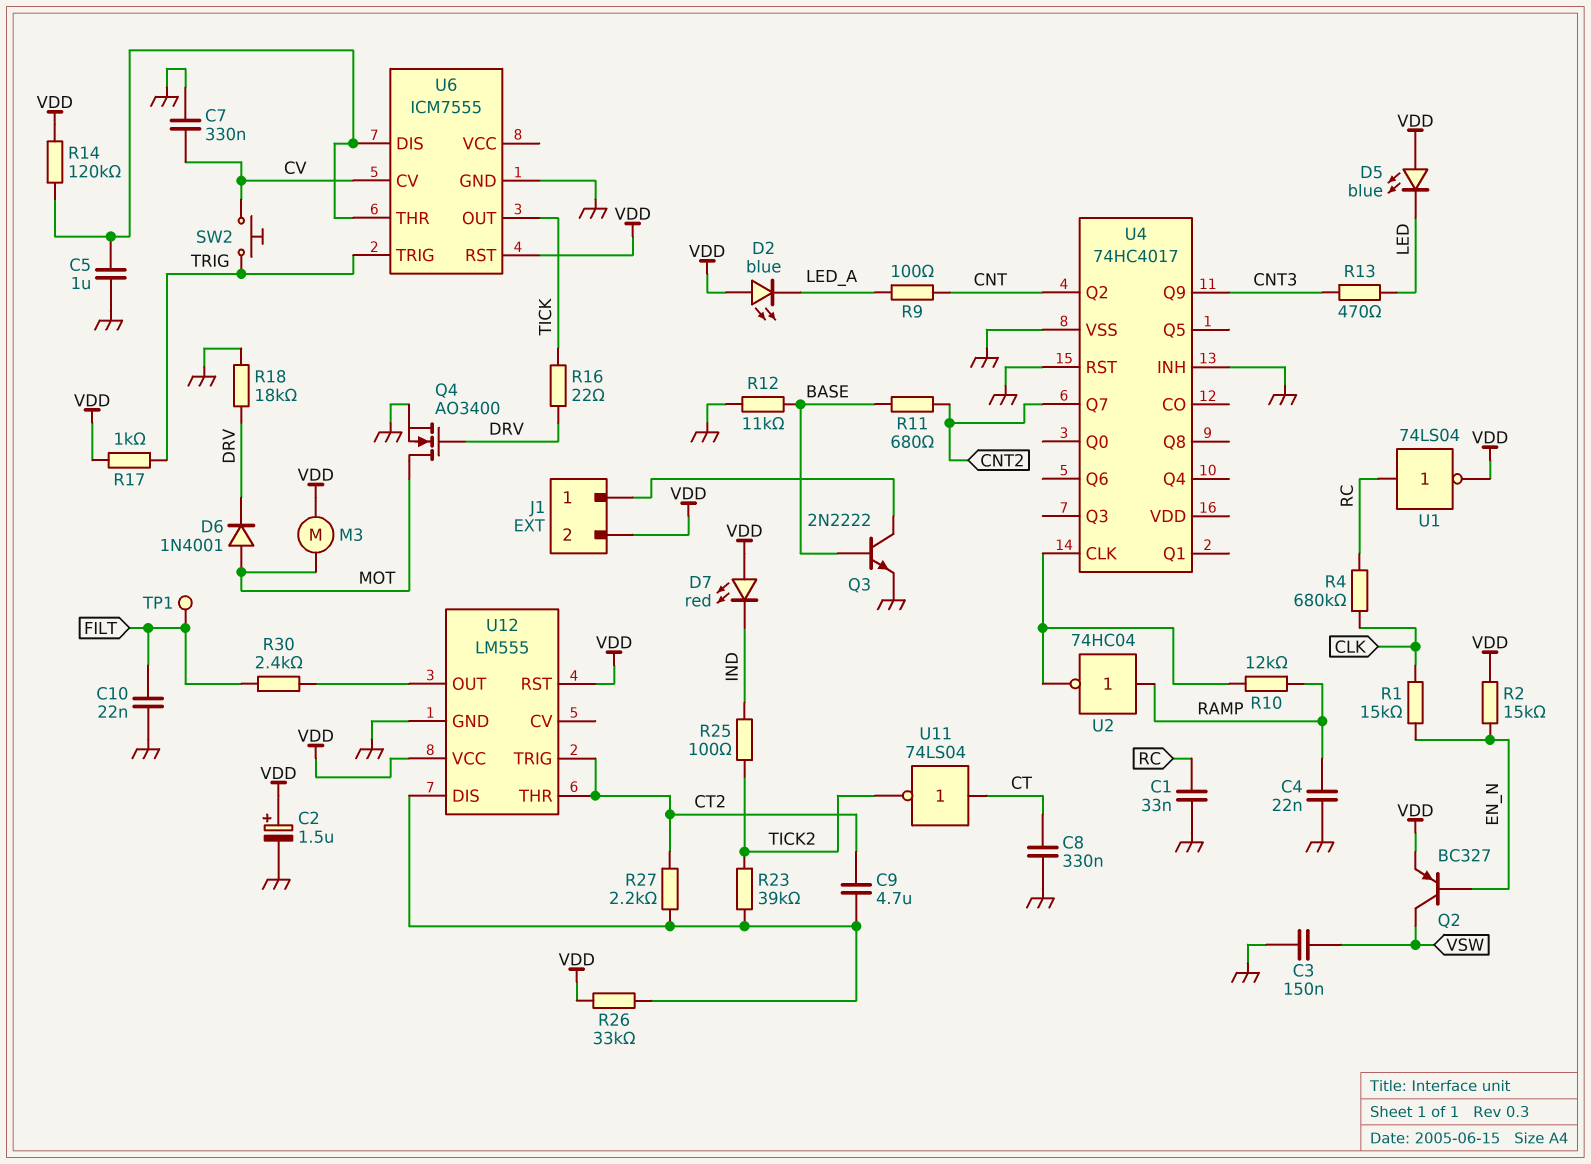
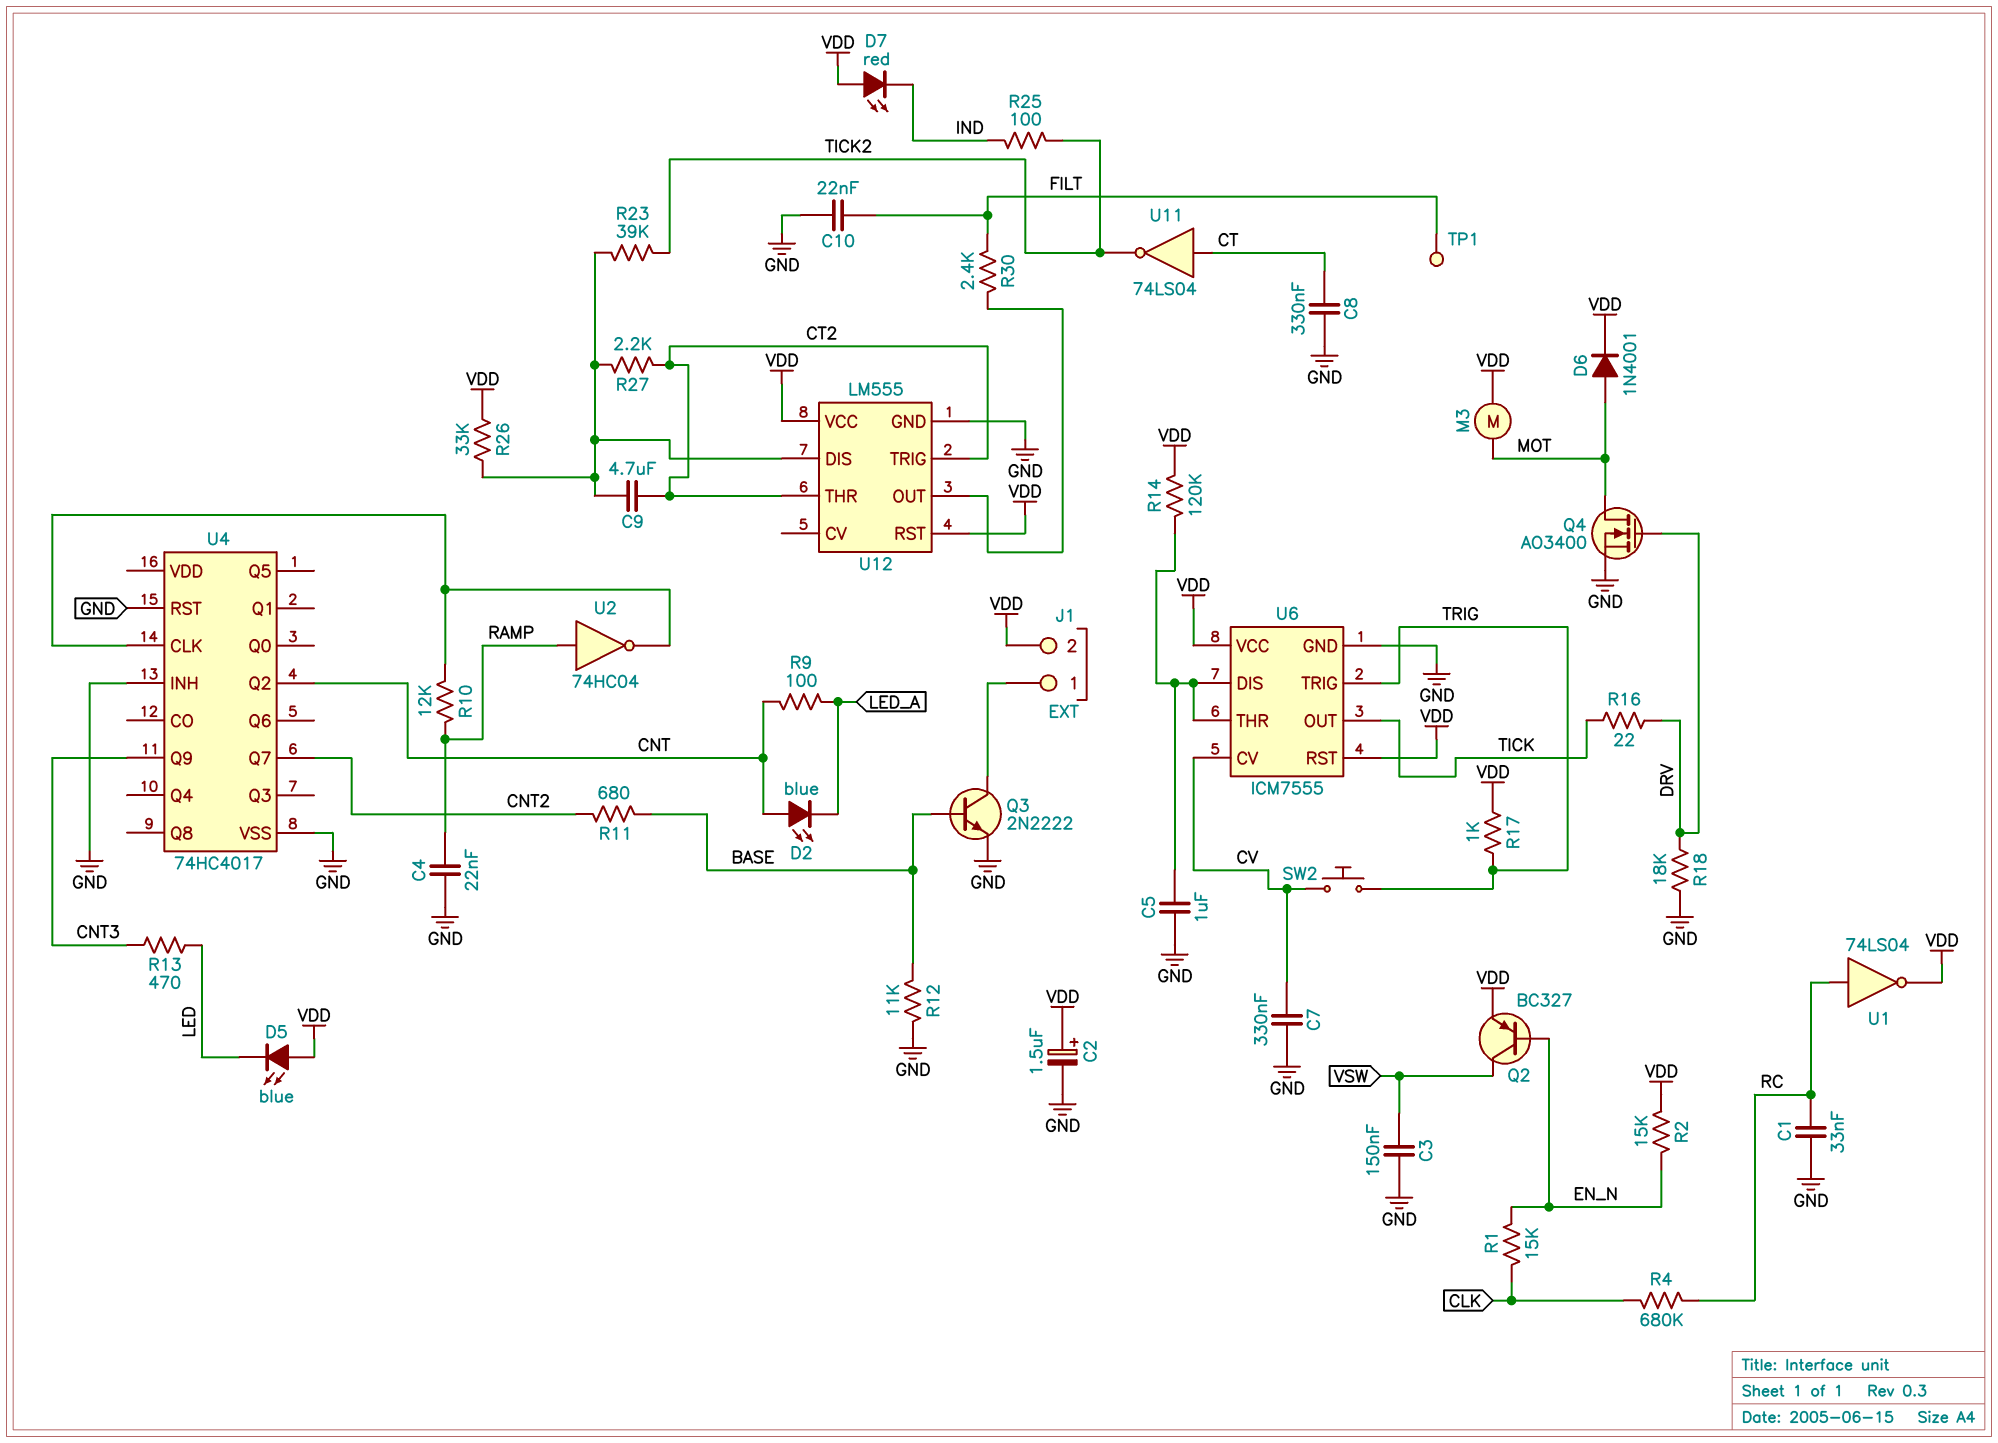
D2: LED blue (A VDD, K LED_A) -> LED blue (A CNT, K LED_A)
D6: diode 1N4001 (A MOT, K DRV) -> diode 1N4001 (A MOT, K VDD)
U6 pin VCC: none -> VDD

